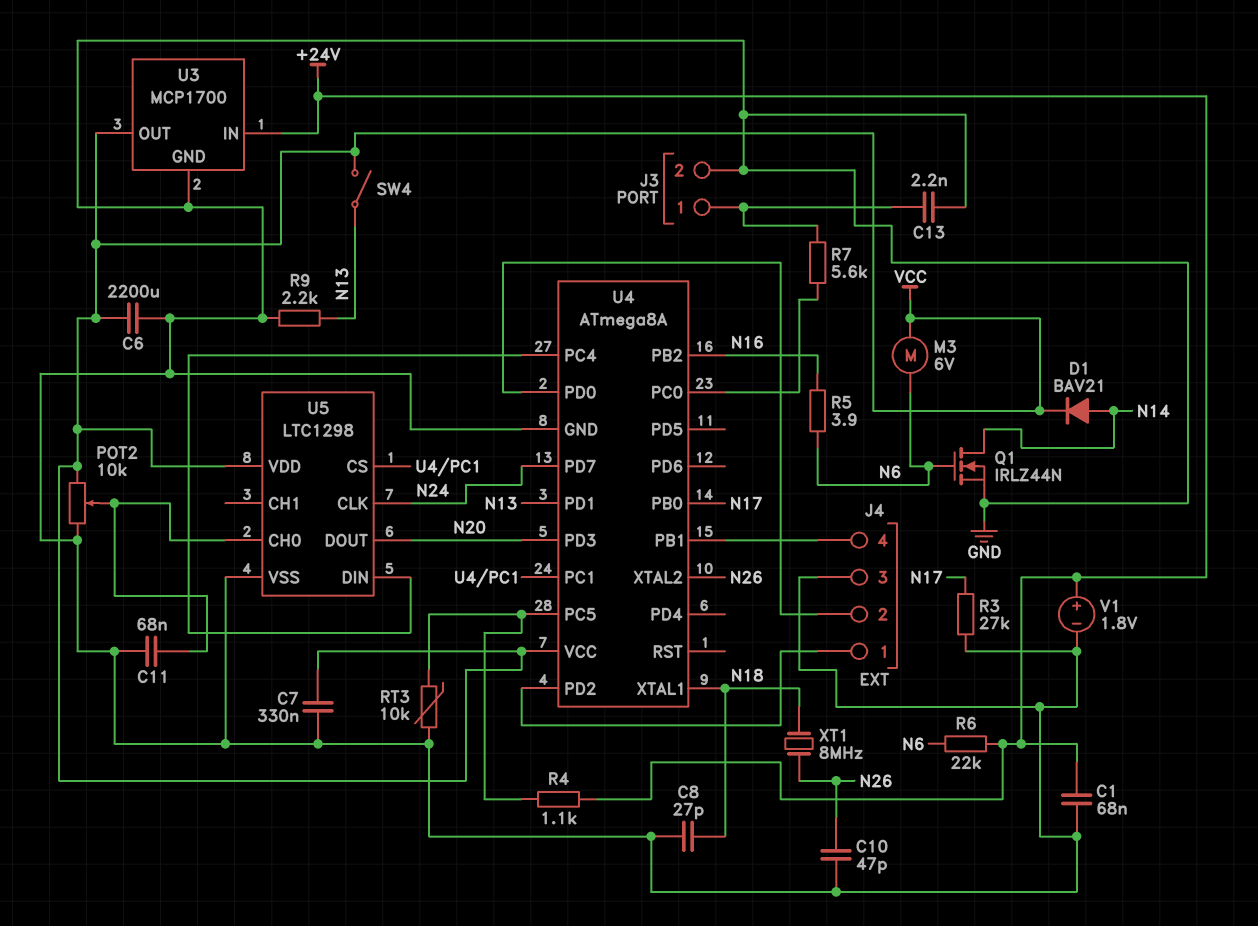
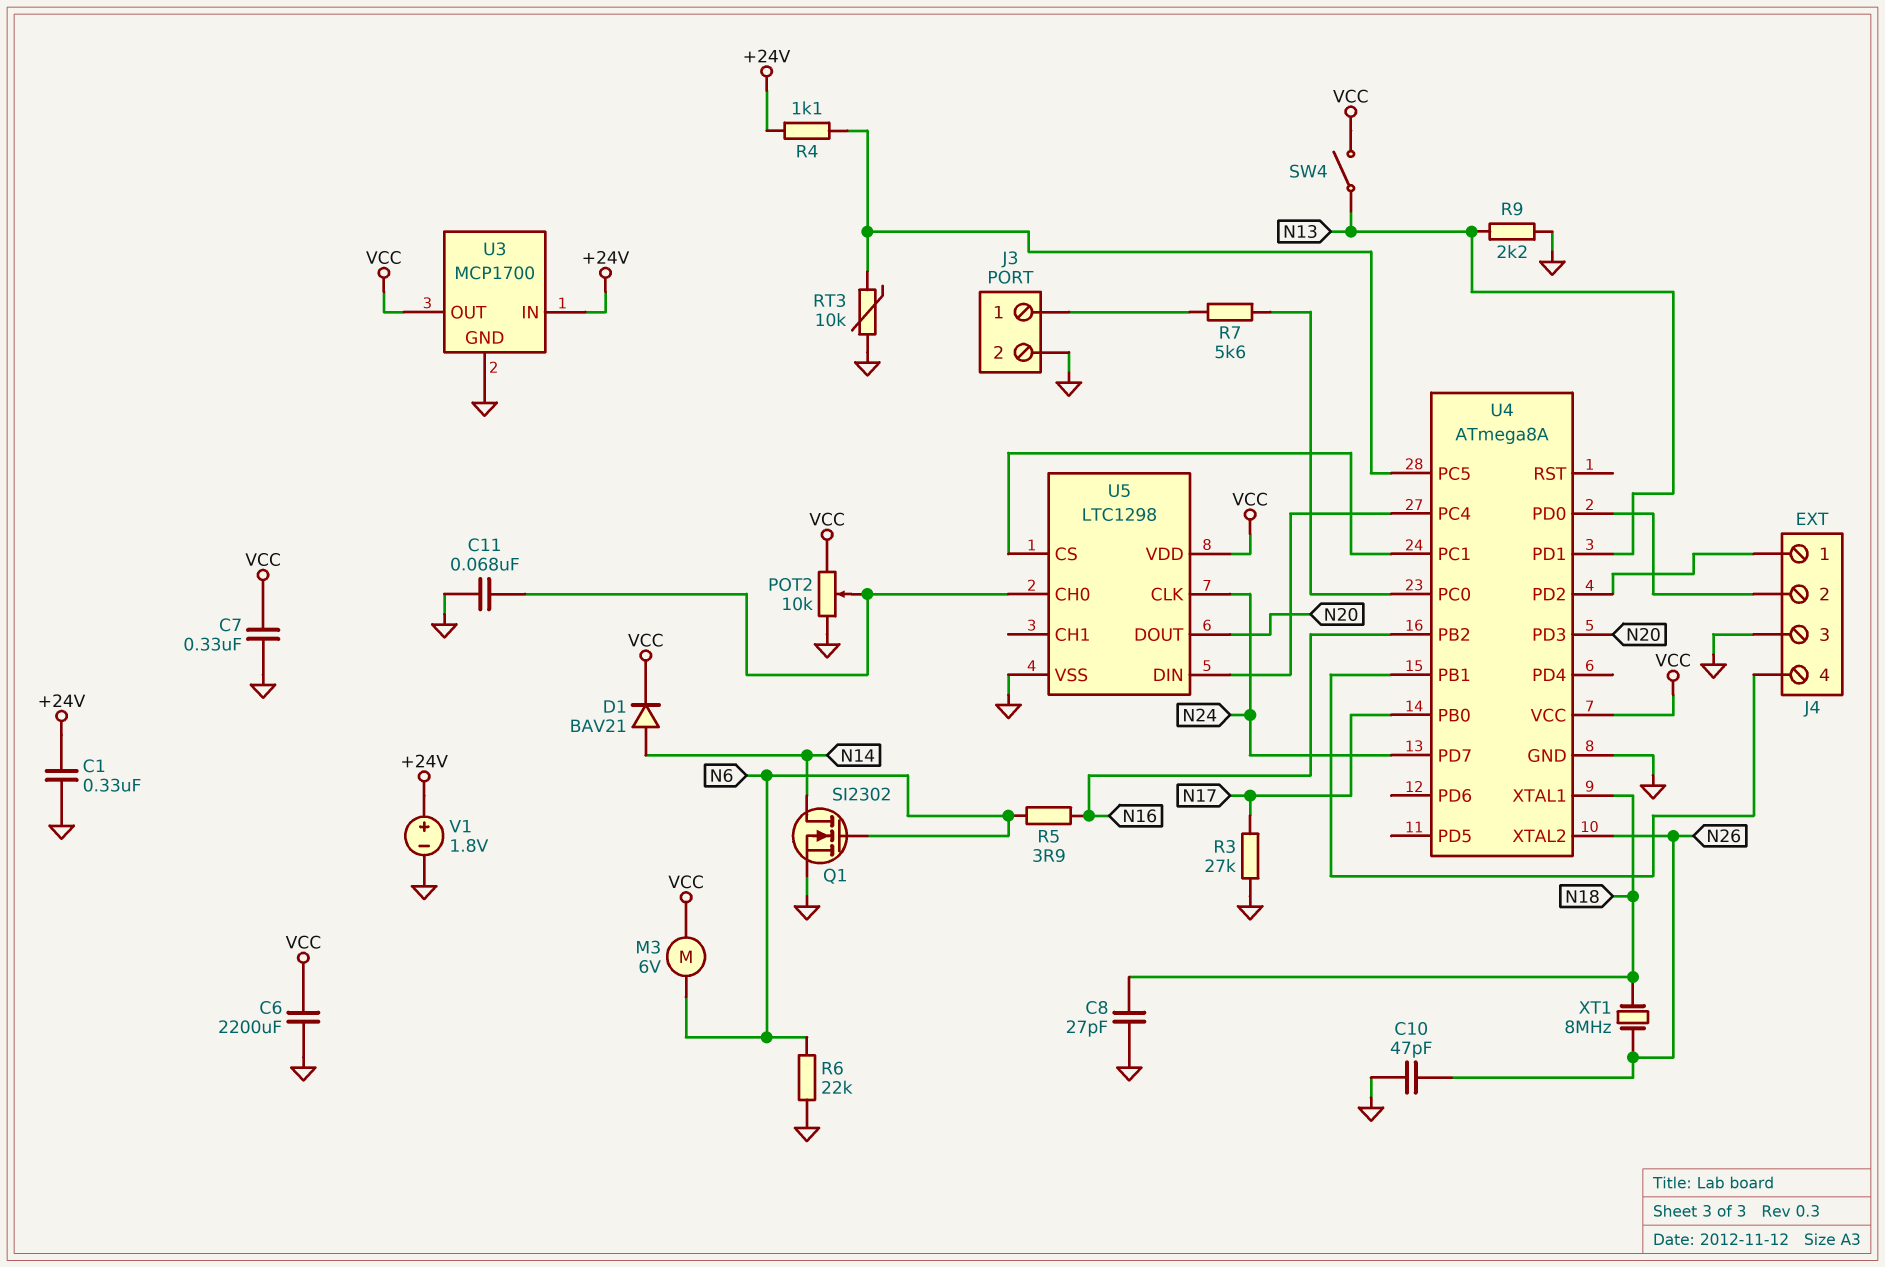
C1: 68nF (+24V, GND) -> 330nF (+24V, GND)
C13: 2.2nF (GND, J3/1) -> none
Q1: NMOS IRLZ44N (G N6, D N14, S GND) -> NMOS SI2302 (G N6, D N14, S GND)
R6: 22k (+24V, N6) -> 22k (GND, N6)

